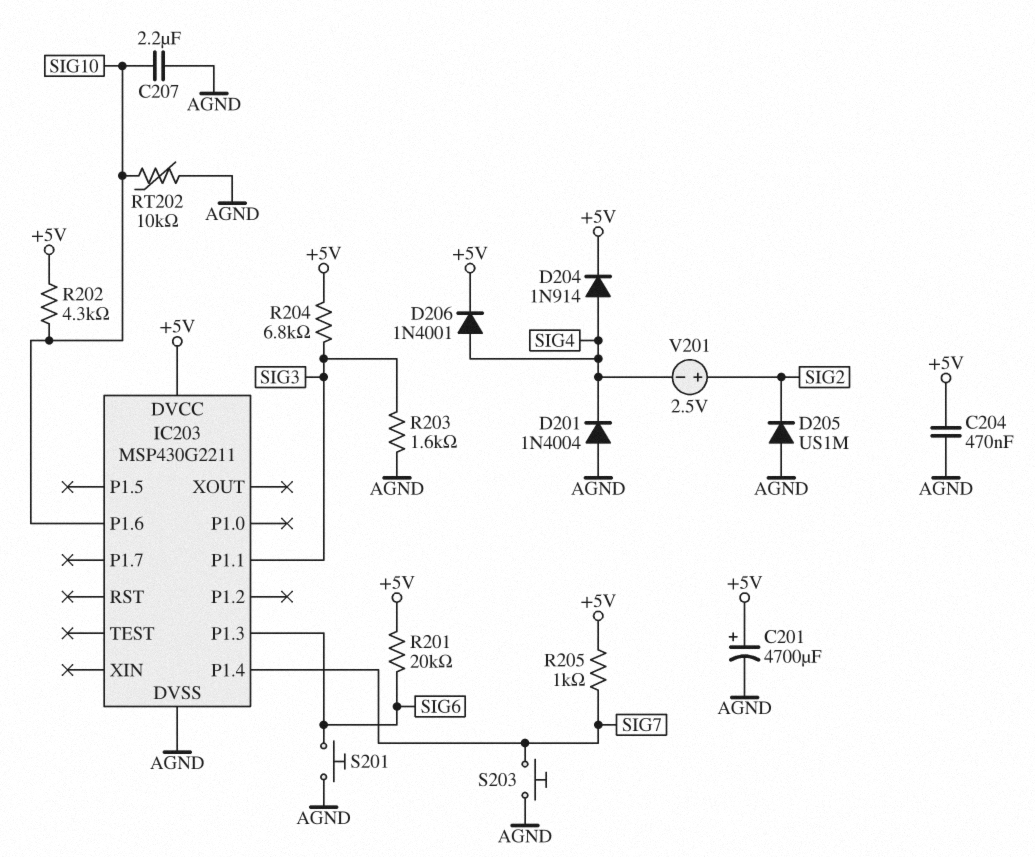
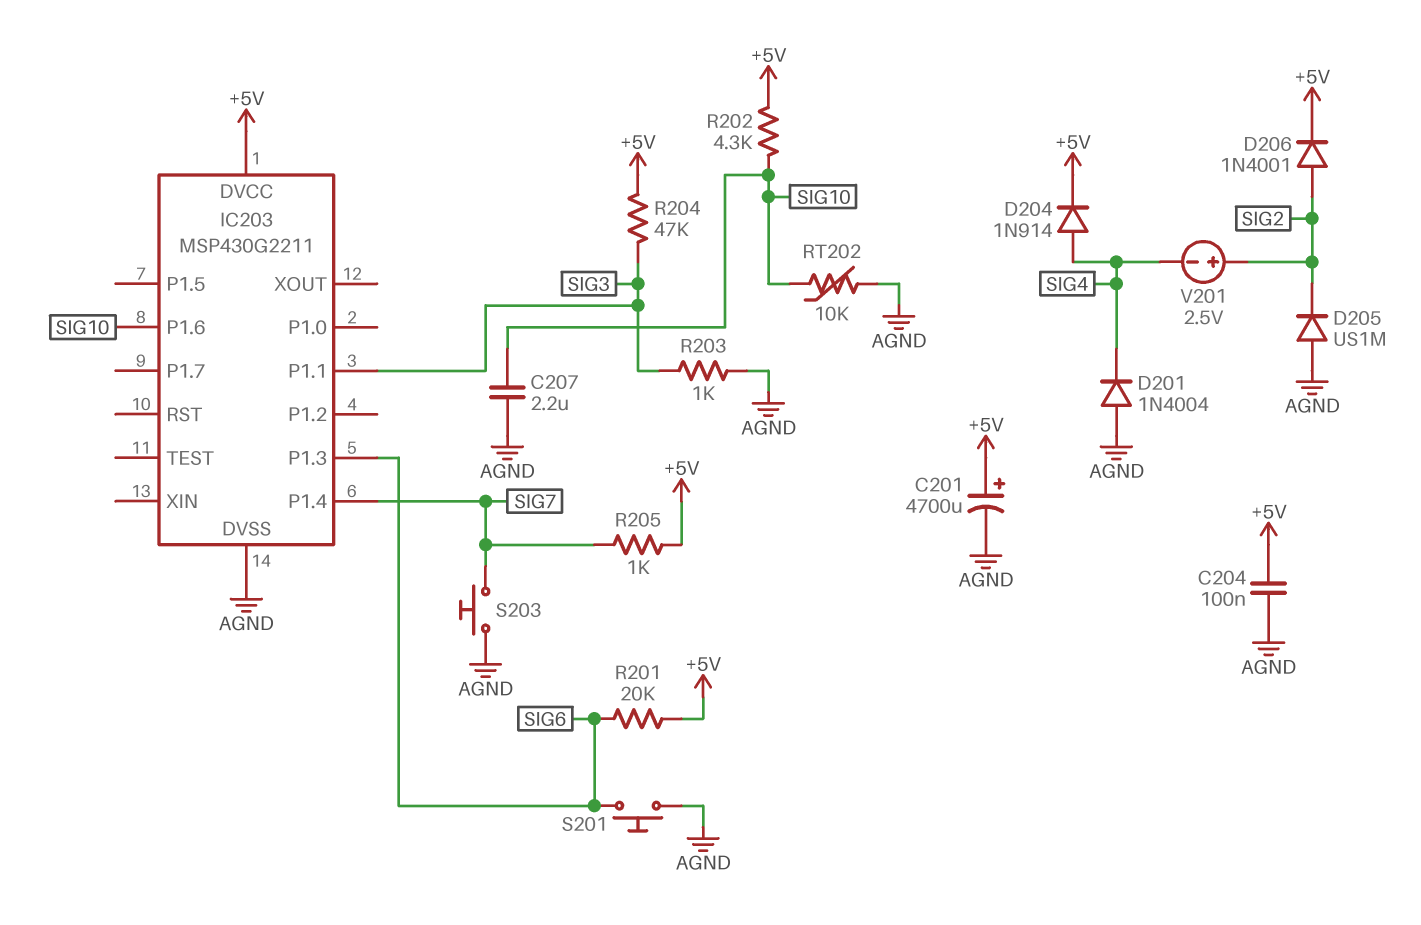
C204: 470nF (+5V, AGND) -> 100nF (+5V, AGND)
D206: diode 1N4001 (A SIG4, K +5V) -> diode 1N4001 (A SIG2, K +5V)
R203: 1.6k (AGND, SIG3) -> 1k (AGND, SIG3)
R204: 6.8k (+5V, SIG3) -> 47k (+5V, SIG3)

